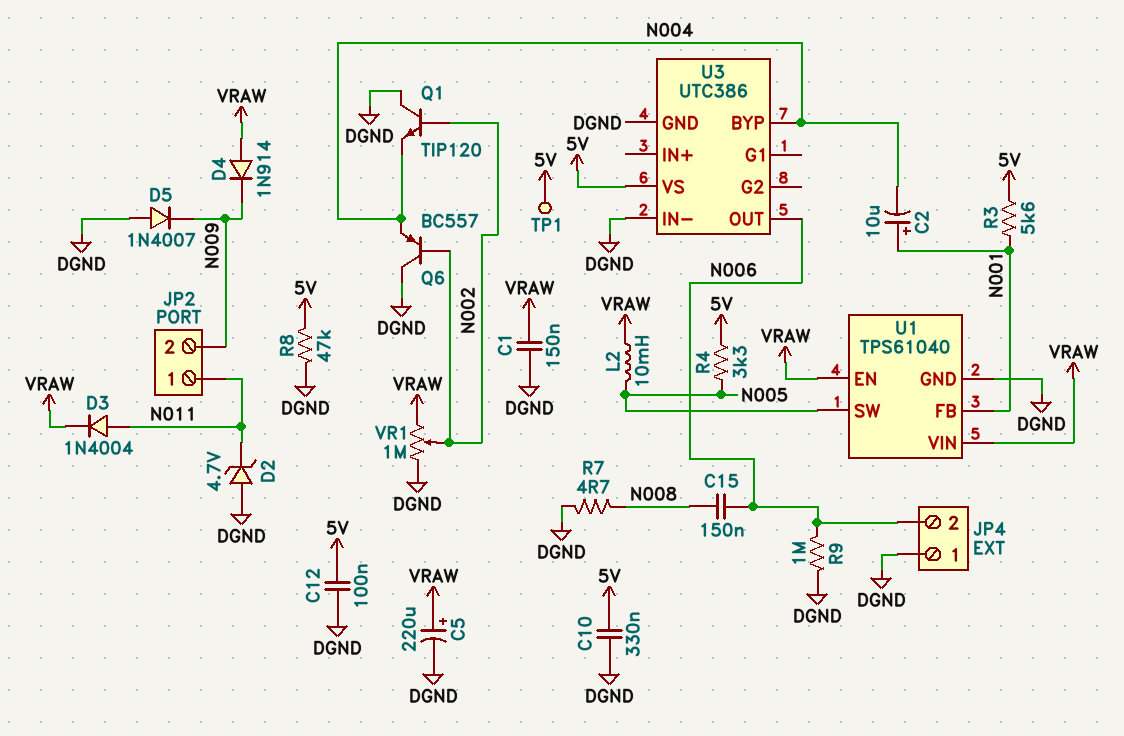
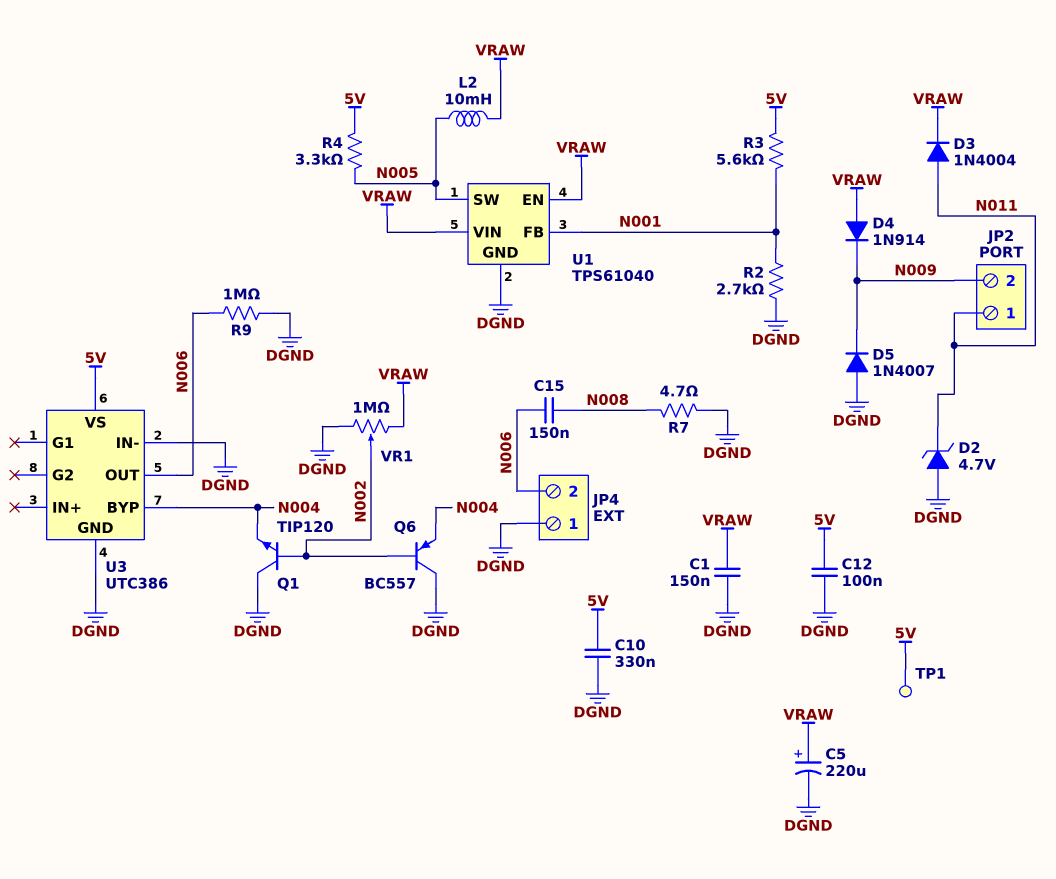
C2: 10uF (plus N001, minus N004) -> none
R2: none -> 2.7k (DGND, N001)
R8: 47k (5V, DGND) -> none

